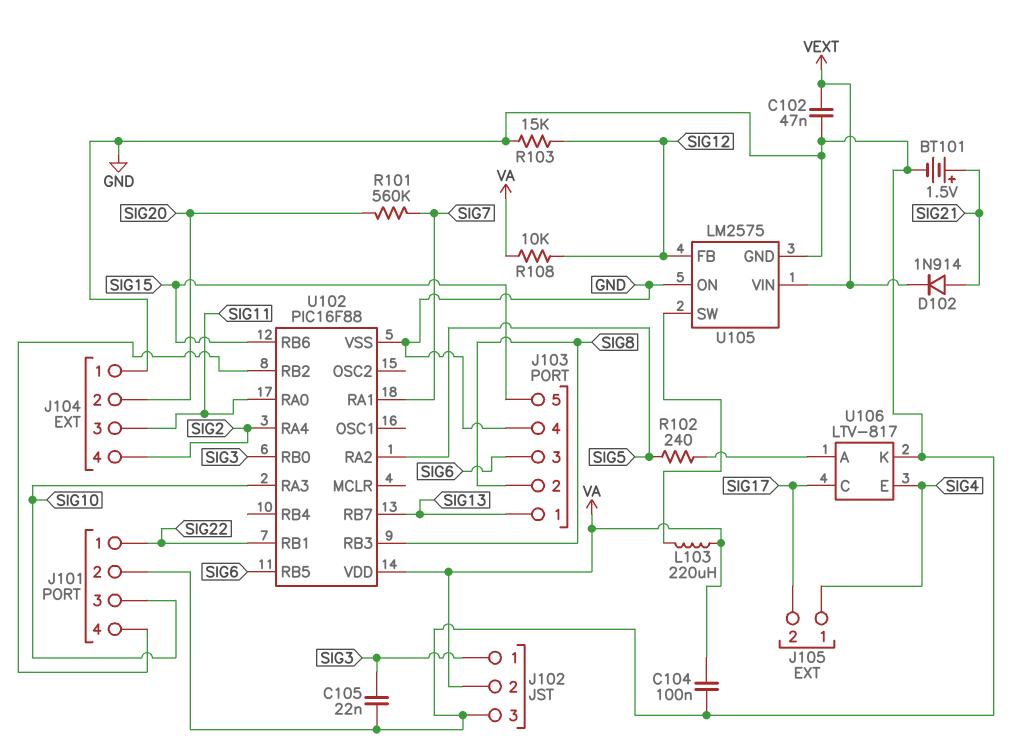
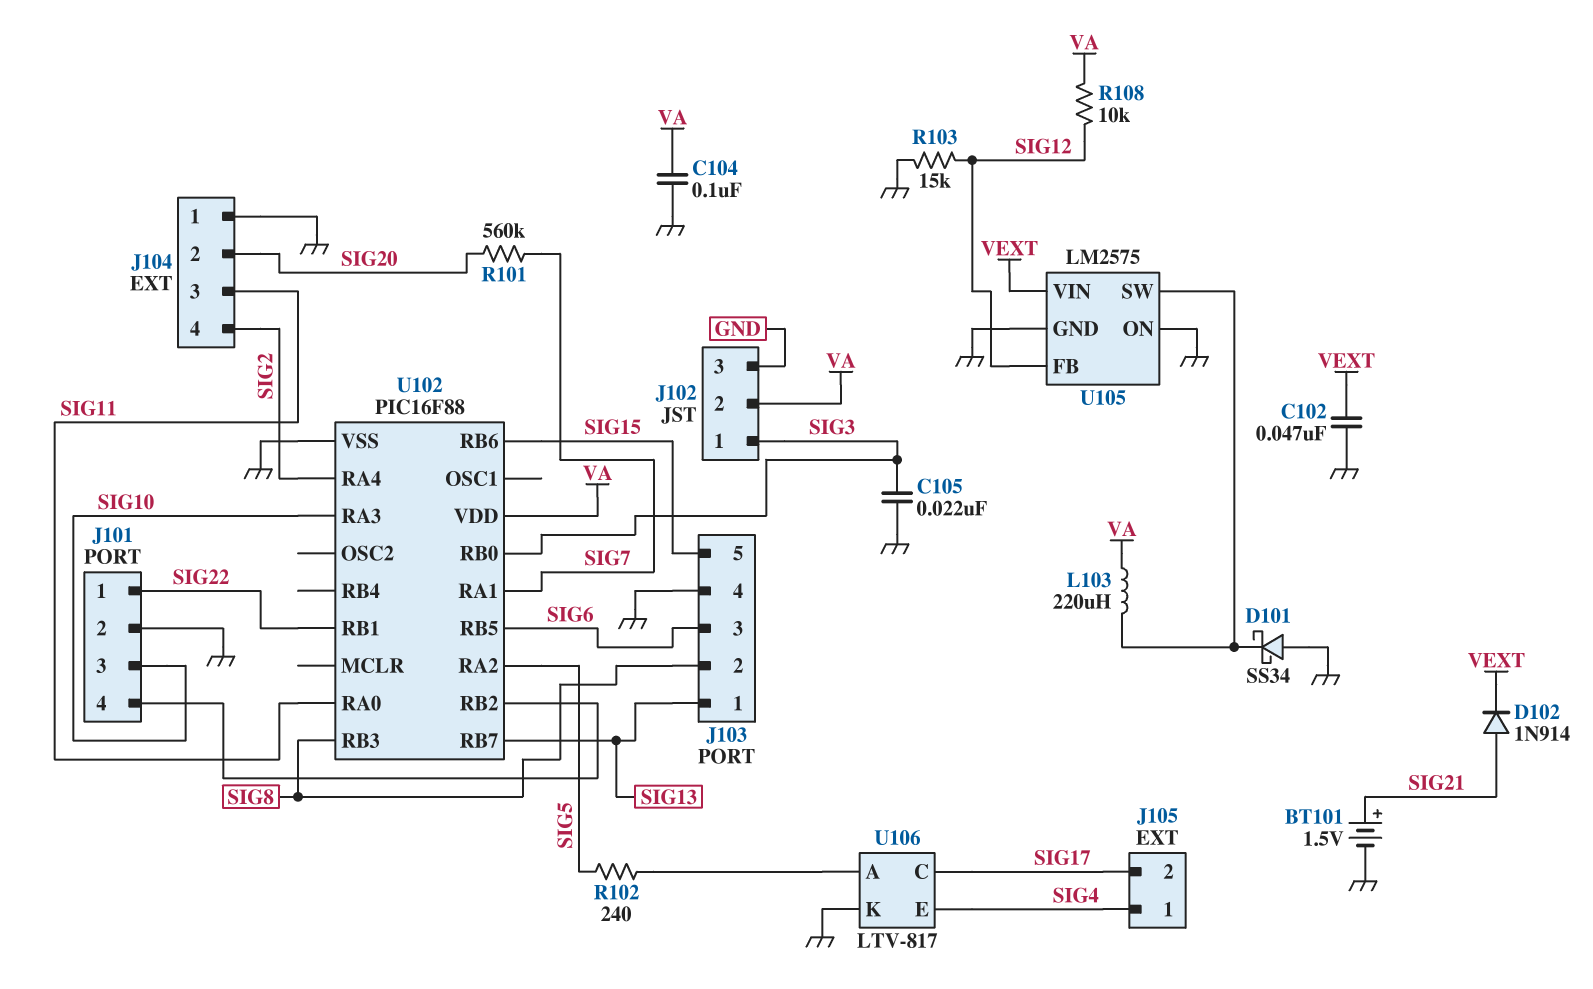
D101: none -> schottky SS34 (A GND, K U105/SW)

